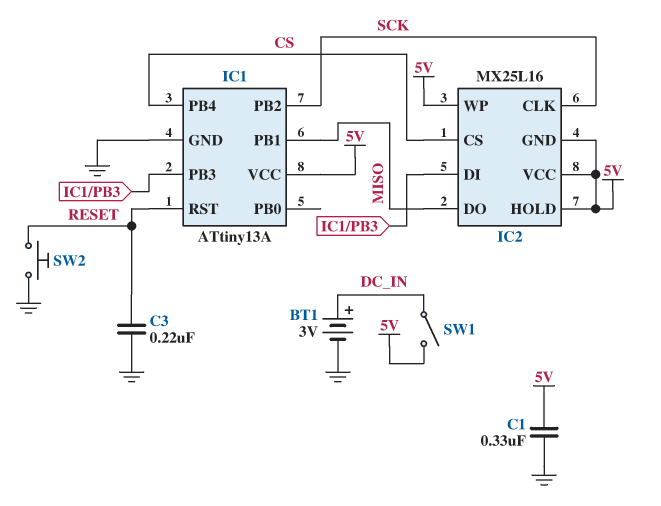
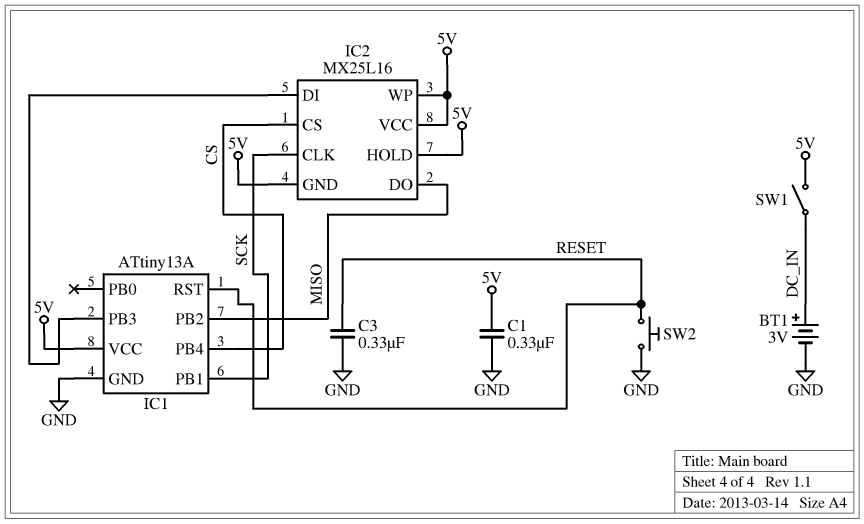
C3: 220nF (GND, RESET) -> 330nF (GND, RESET)
IC1 pin PB1: MISO -> SCK
IC1 pin PB2: SCK -> MISO

